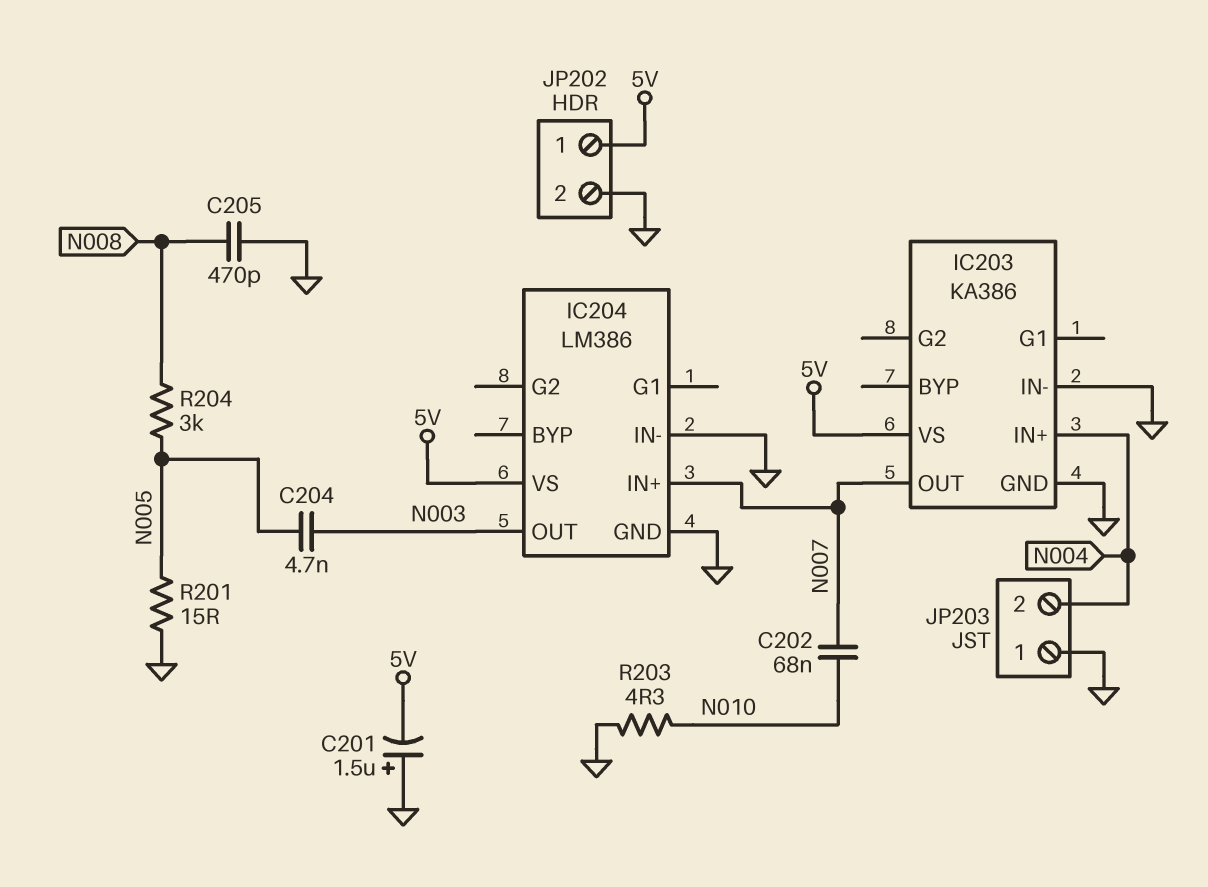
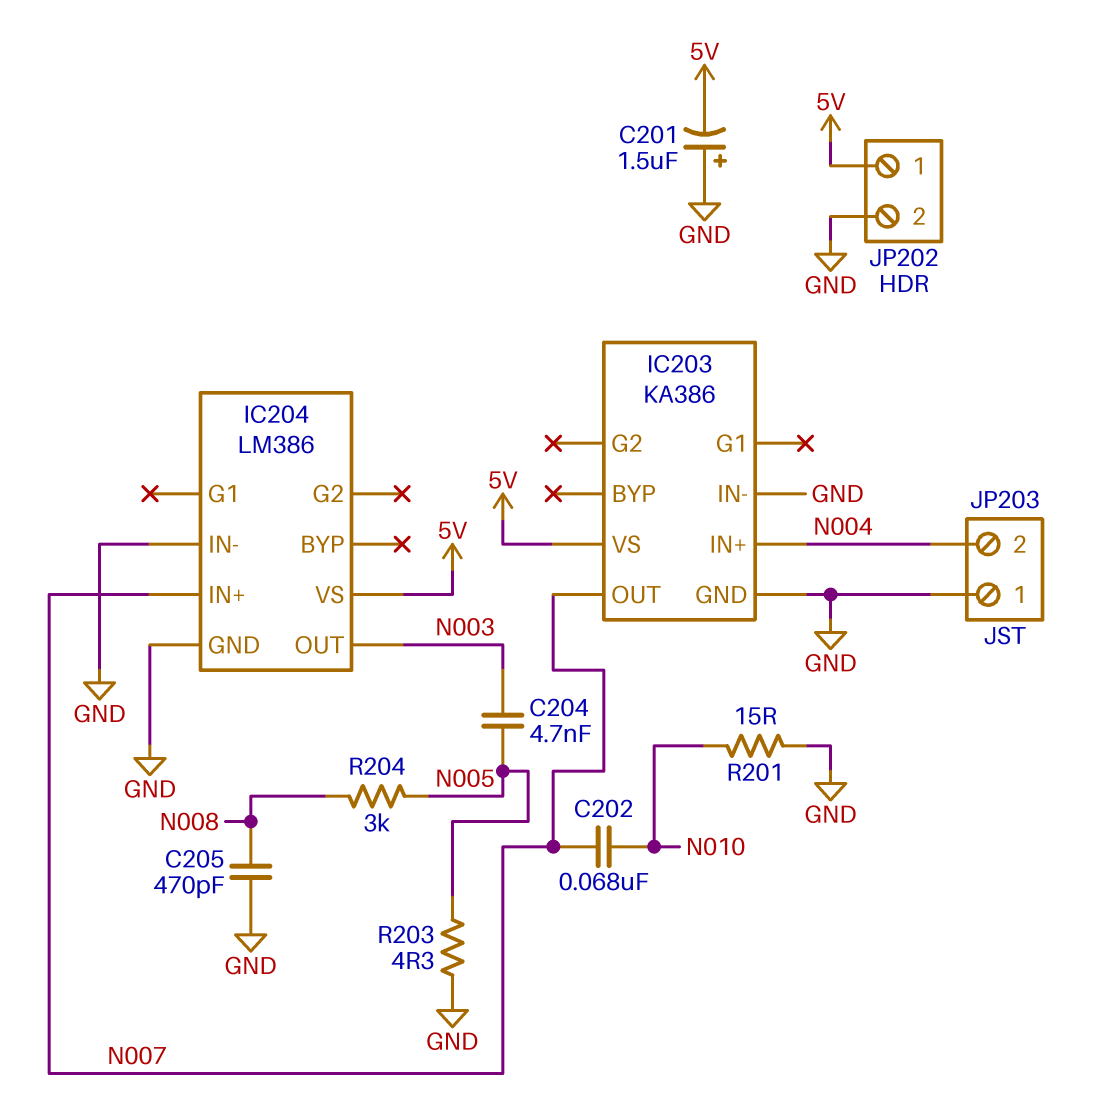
R201: 15 (GND, N005) -> 15 (GND, N010)
R203: 4.3 (GND, N010) -> 4.3 (GND, N005)

